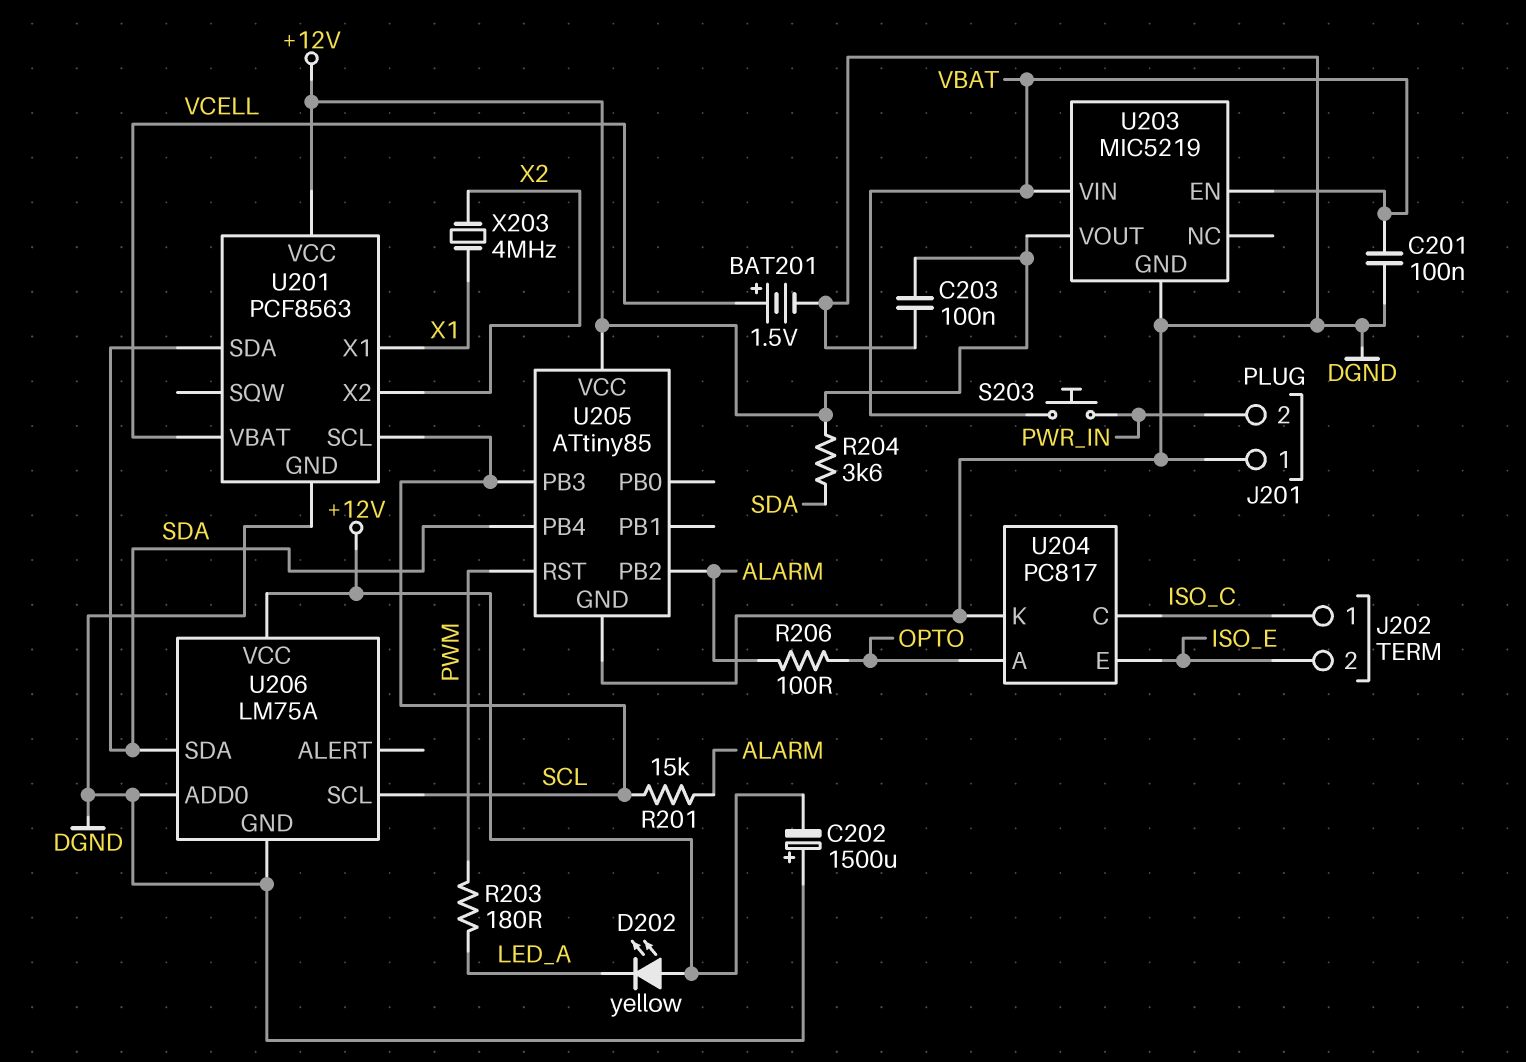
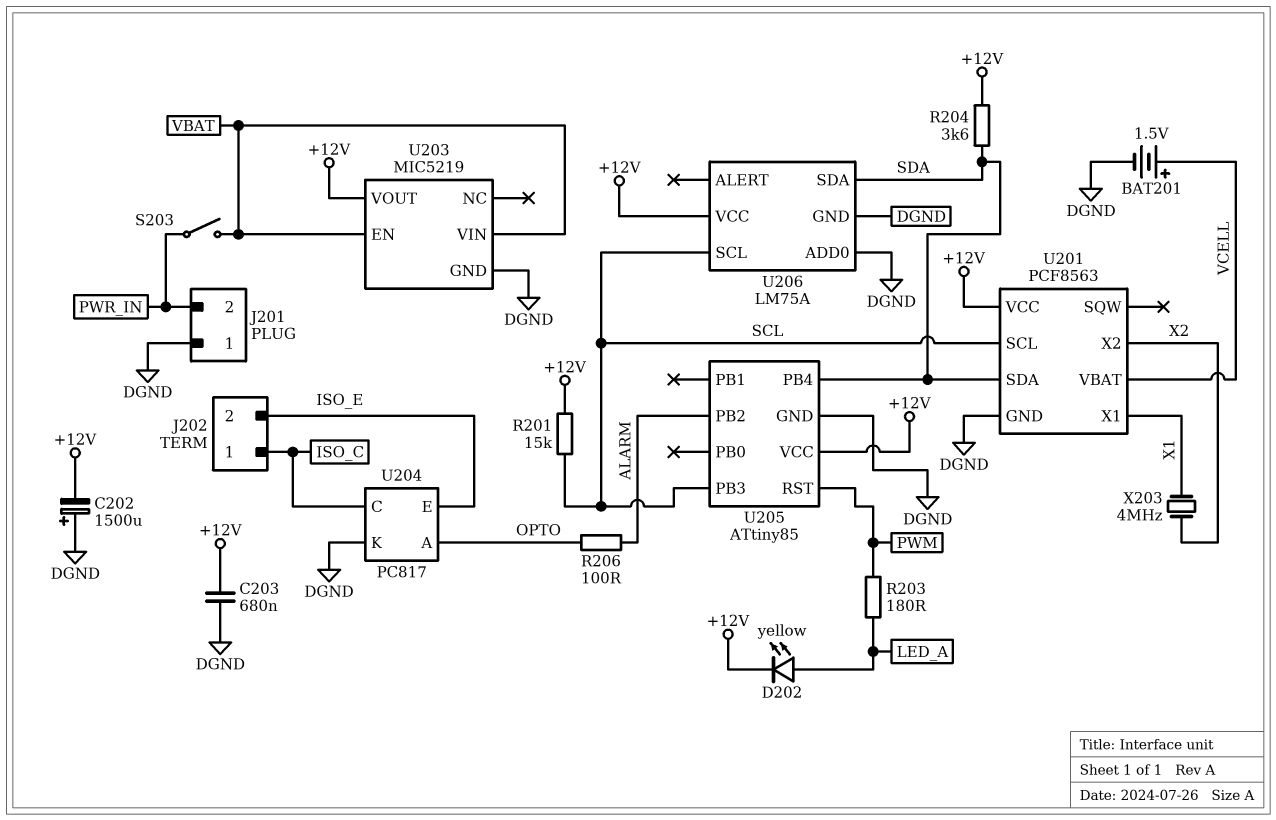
C201: 100nF (DGND, VBAT) -> none
C203: 100nF (+12V, DGND) -> 680nF (+12V, DGND)
D202: LED yellow (A +12V, K LED_A) -> LED yellow (A LED_A, K +12V)
R201: 15k (ALARM, SCL) -> 15k (+12V, SCL)
S203: button (PWR_IN, VBAT) -> switch (PWR_IN, VBAT)

